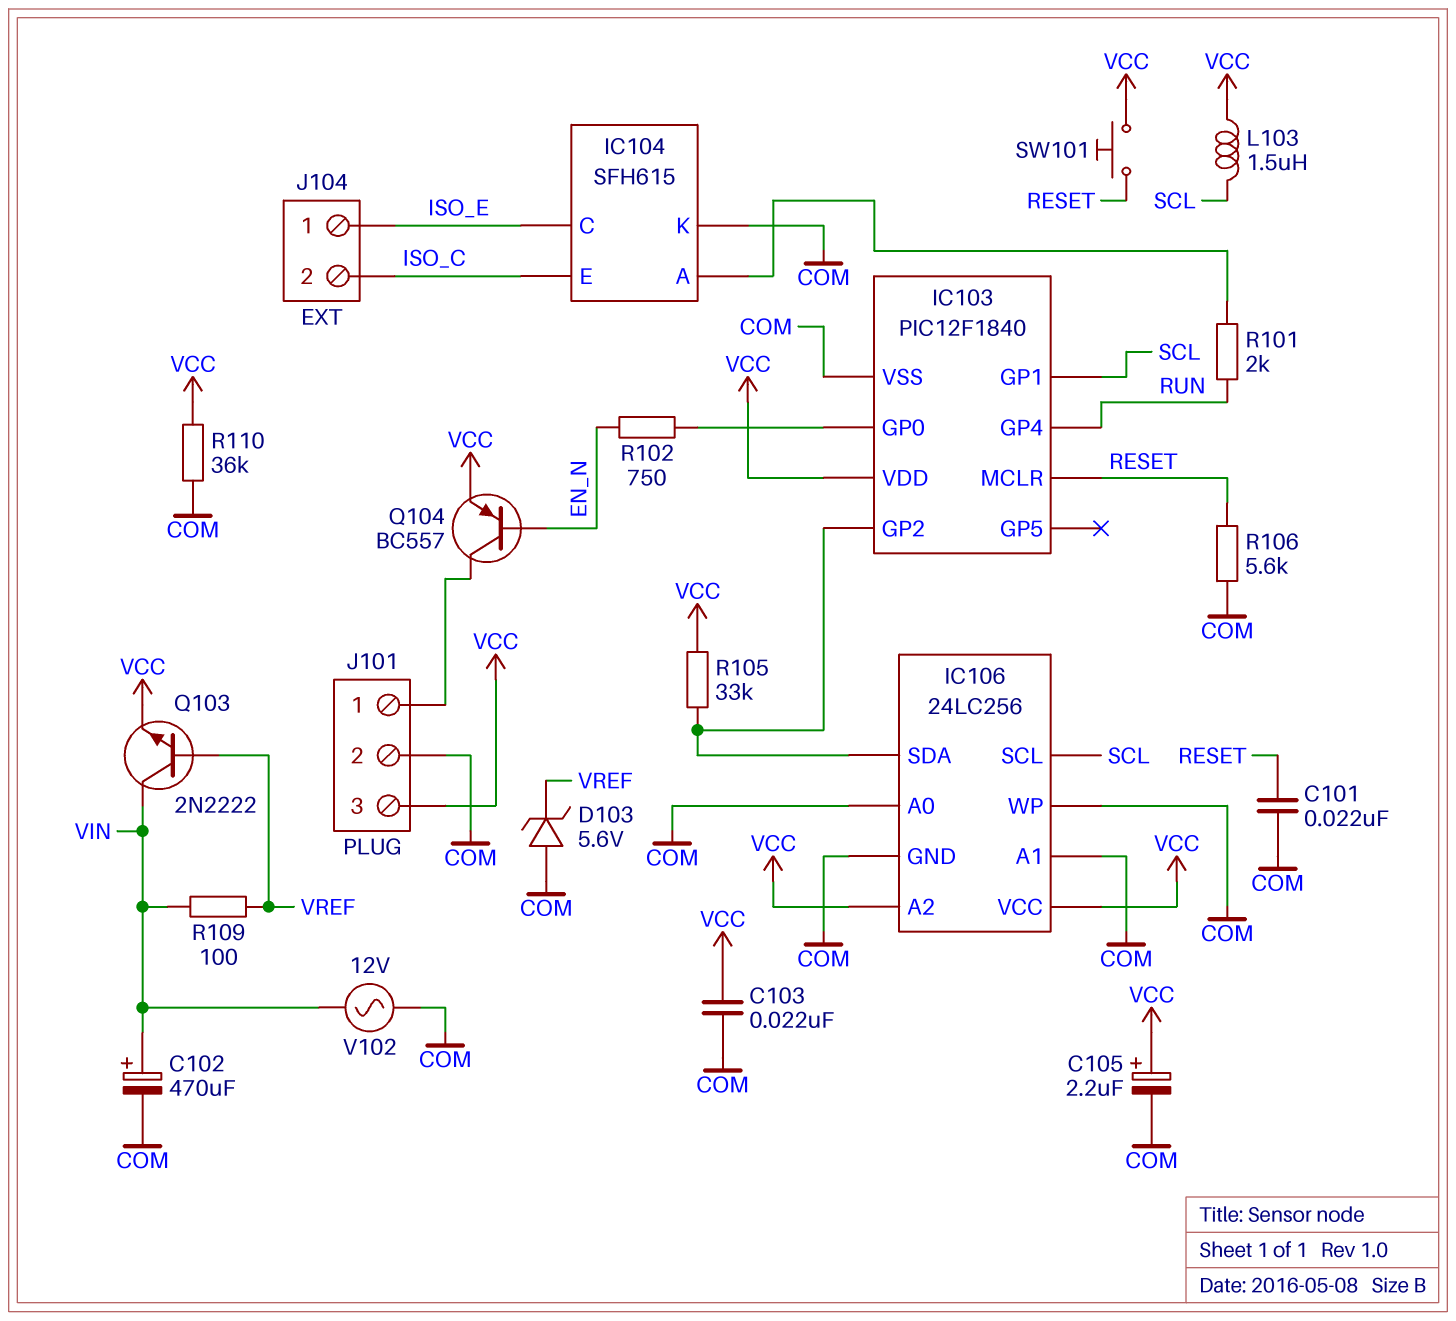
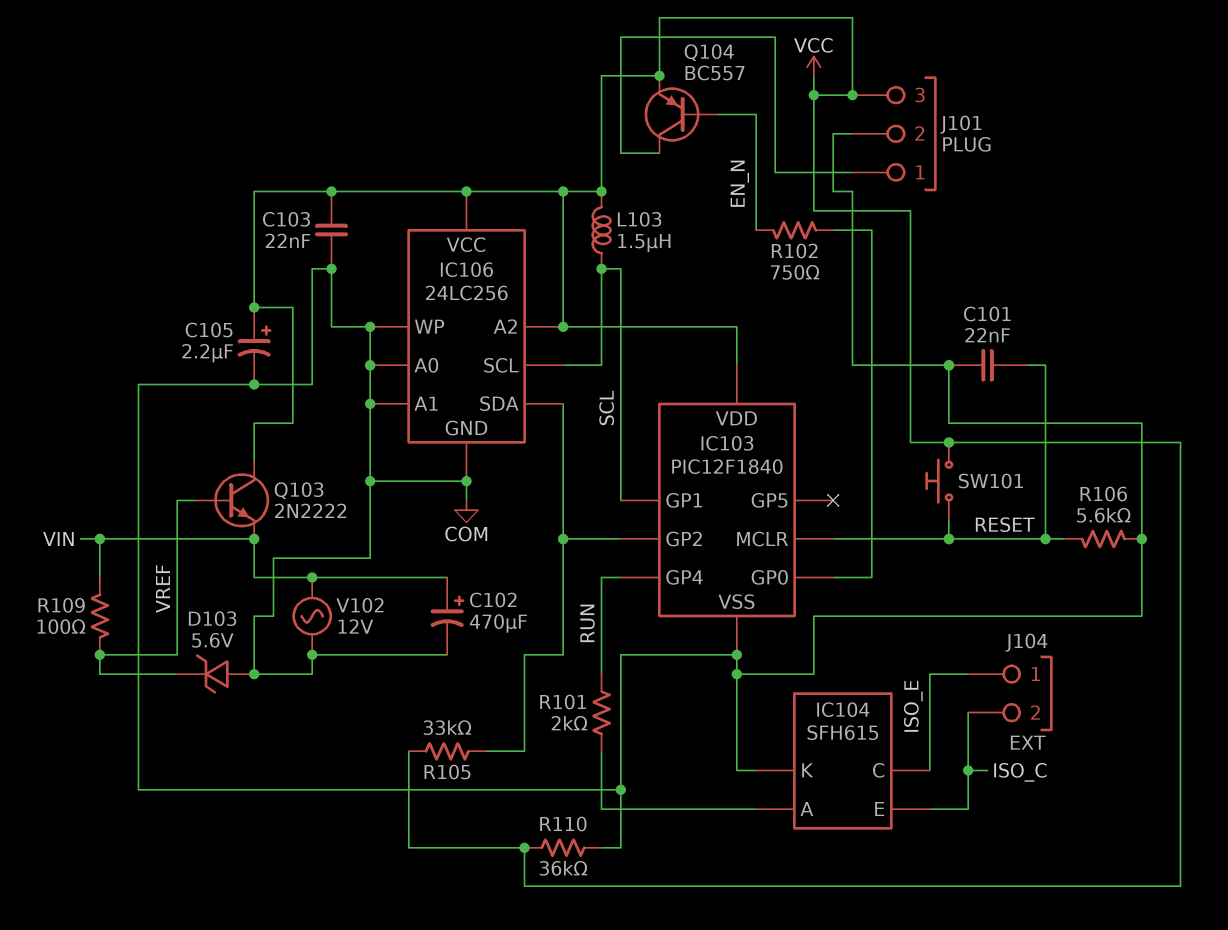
Q103: NPN 2N2222 (B VREF, C VIN, E VCC) -> NPN 2N2222 (B VREF, C VCC, E VIN)

